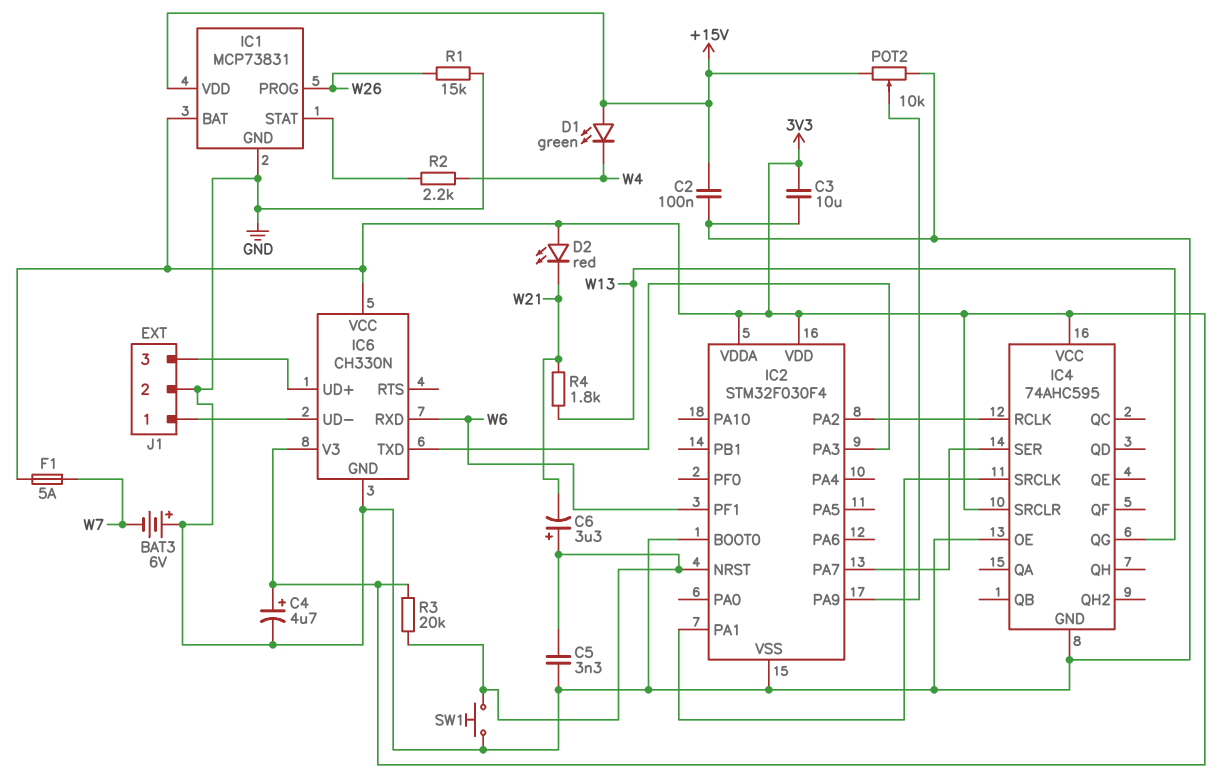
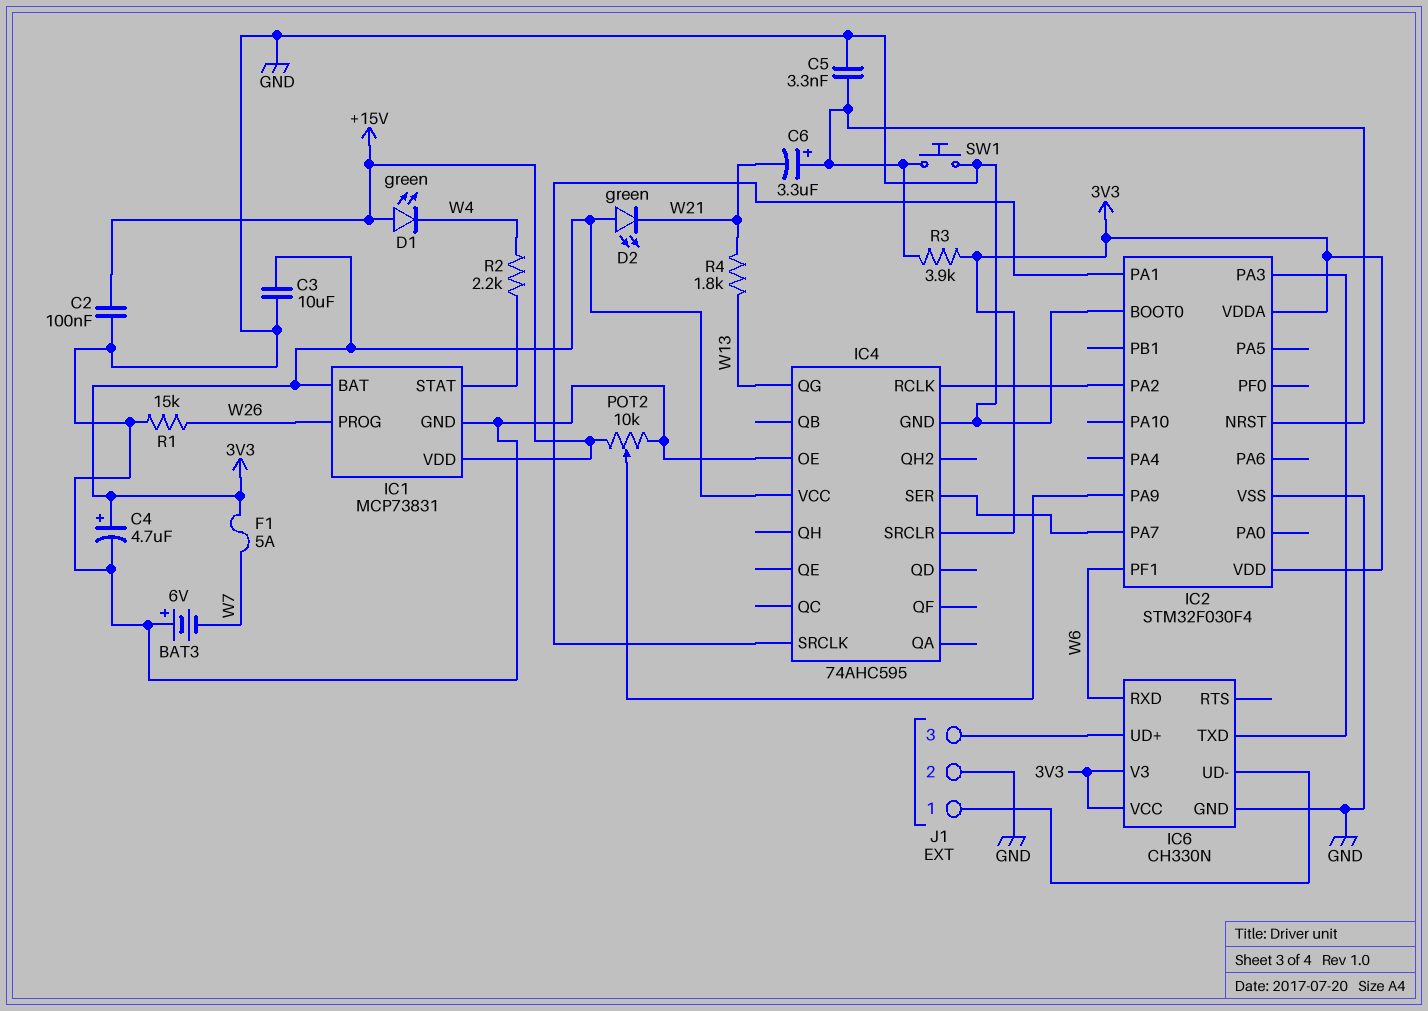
D2: LED red (A 3V3, K W21) -> LED green (A 3V3, K W21)
R3: 20k (3V3, IC2/NRST) -> 3.9k (3V3, IC2/NRST)

